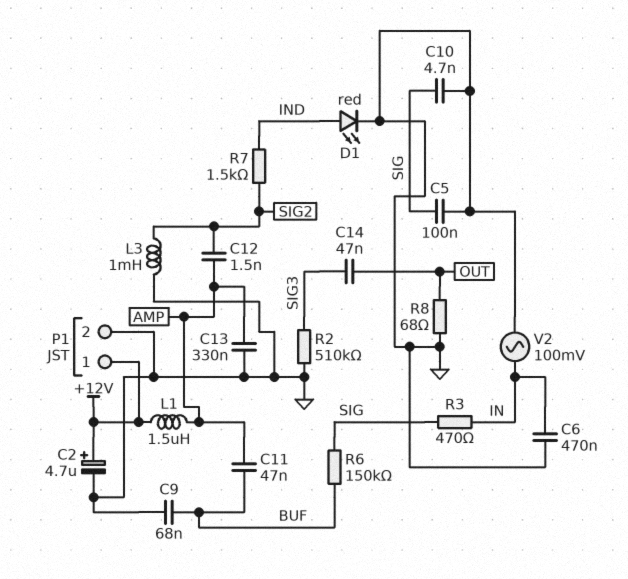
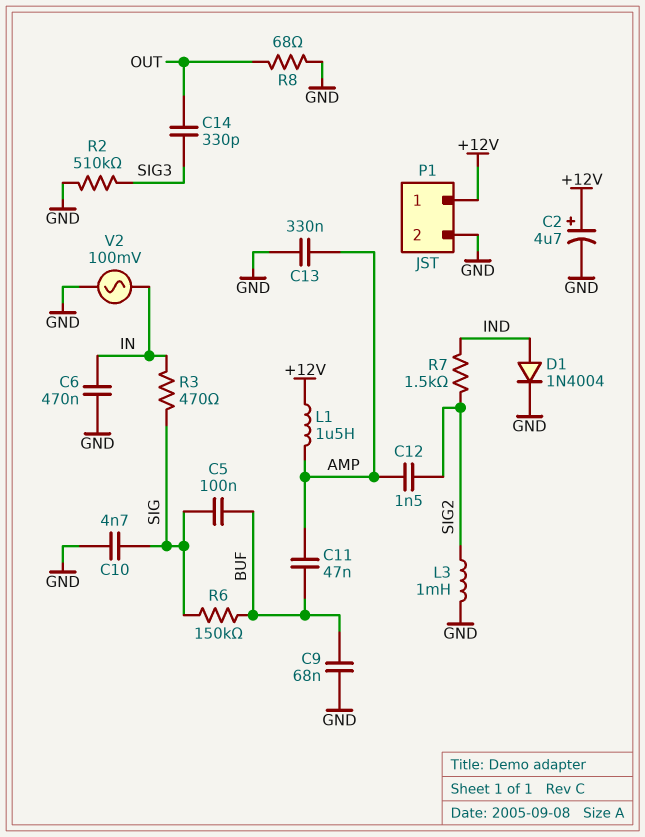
C5: 100nF (GND, SIG) -> 100nF (BUF, SIG)
C14: 47nF (OUT, SIG3) -> 330pF (OUT, SIG3)
D1: LED red (A IND, K GND) -> diode 1N4004 (A IND, K GND)

